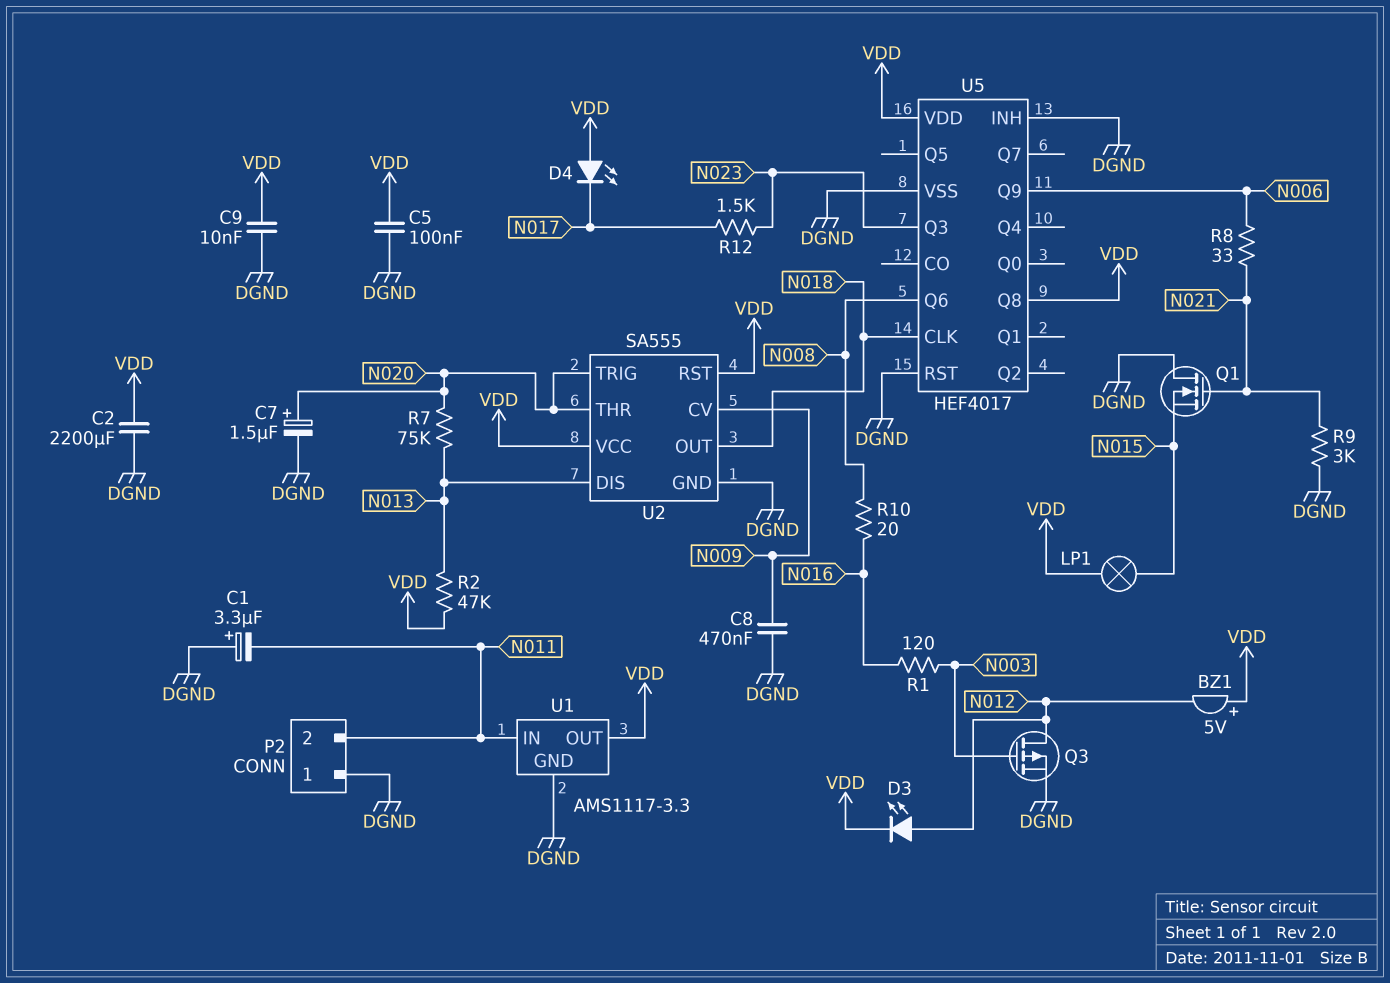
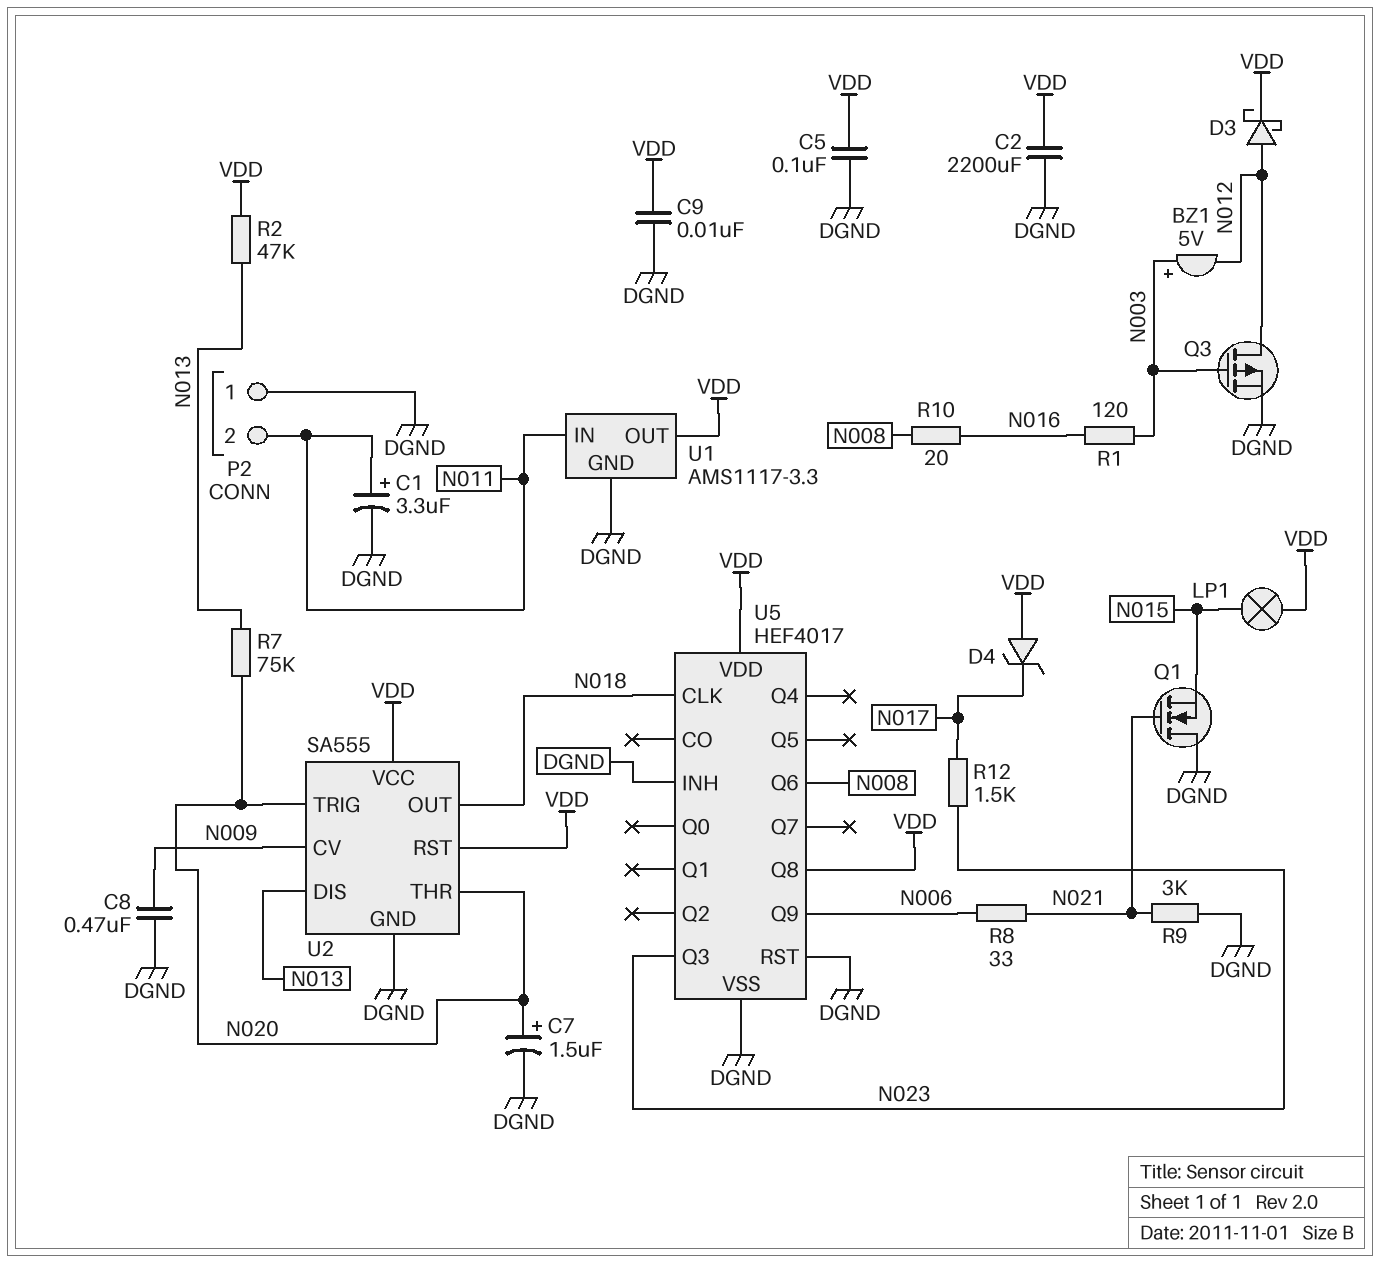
BZ1: buzzer 5V (plus VDD, minus N012) -> buzzer 5V (plus N003, minus N012)
C1: 3.3uF (plus DGND, minus N011) -> 3.3uF (plus N011, minus DGND)
D3: LED (A N012, K VDD) -> schottky (A N012, K VDD)
D4: LED (A VDD, K N017) -> zener (A VDD, K N017)

